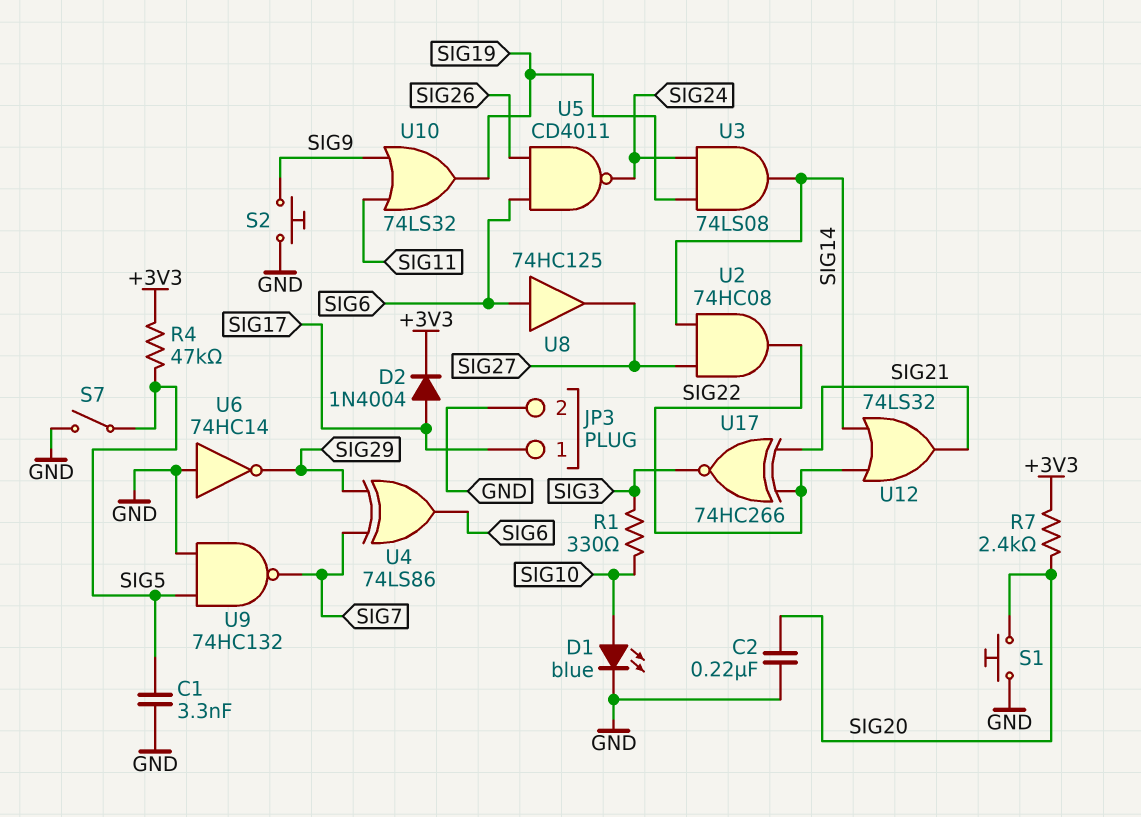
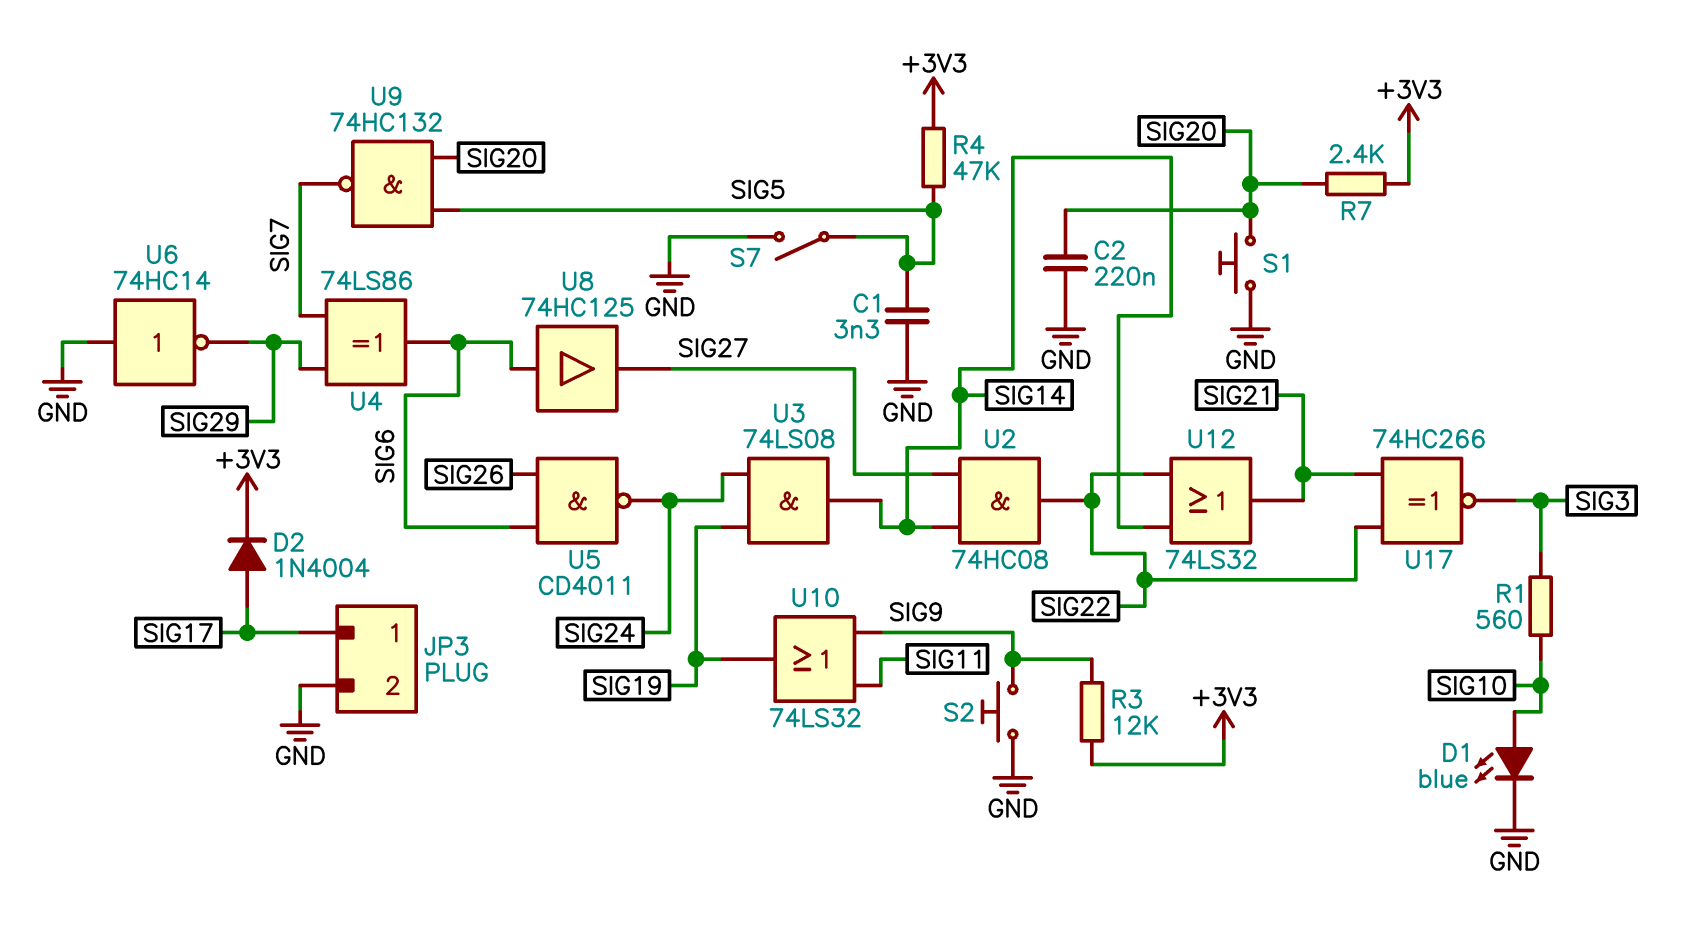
R1: 330 (SIG3, SIG10) -> 560 (SIG3, SIG10)
R3: none -> 12k (+3V3, SIG9)
U9: NAND 74HC132 (in GND, in SIG5, out SIG7) -> NAND 74HC132 (in SIG5, in SIG20, out SIG7)

